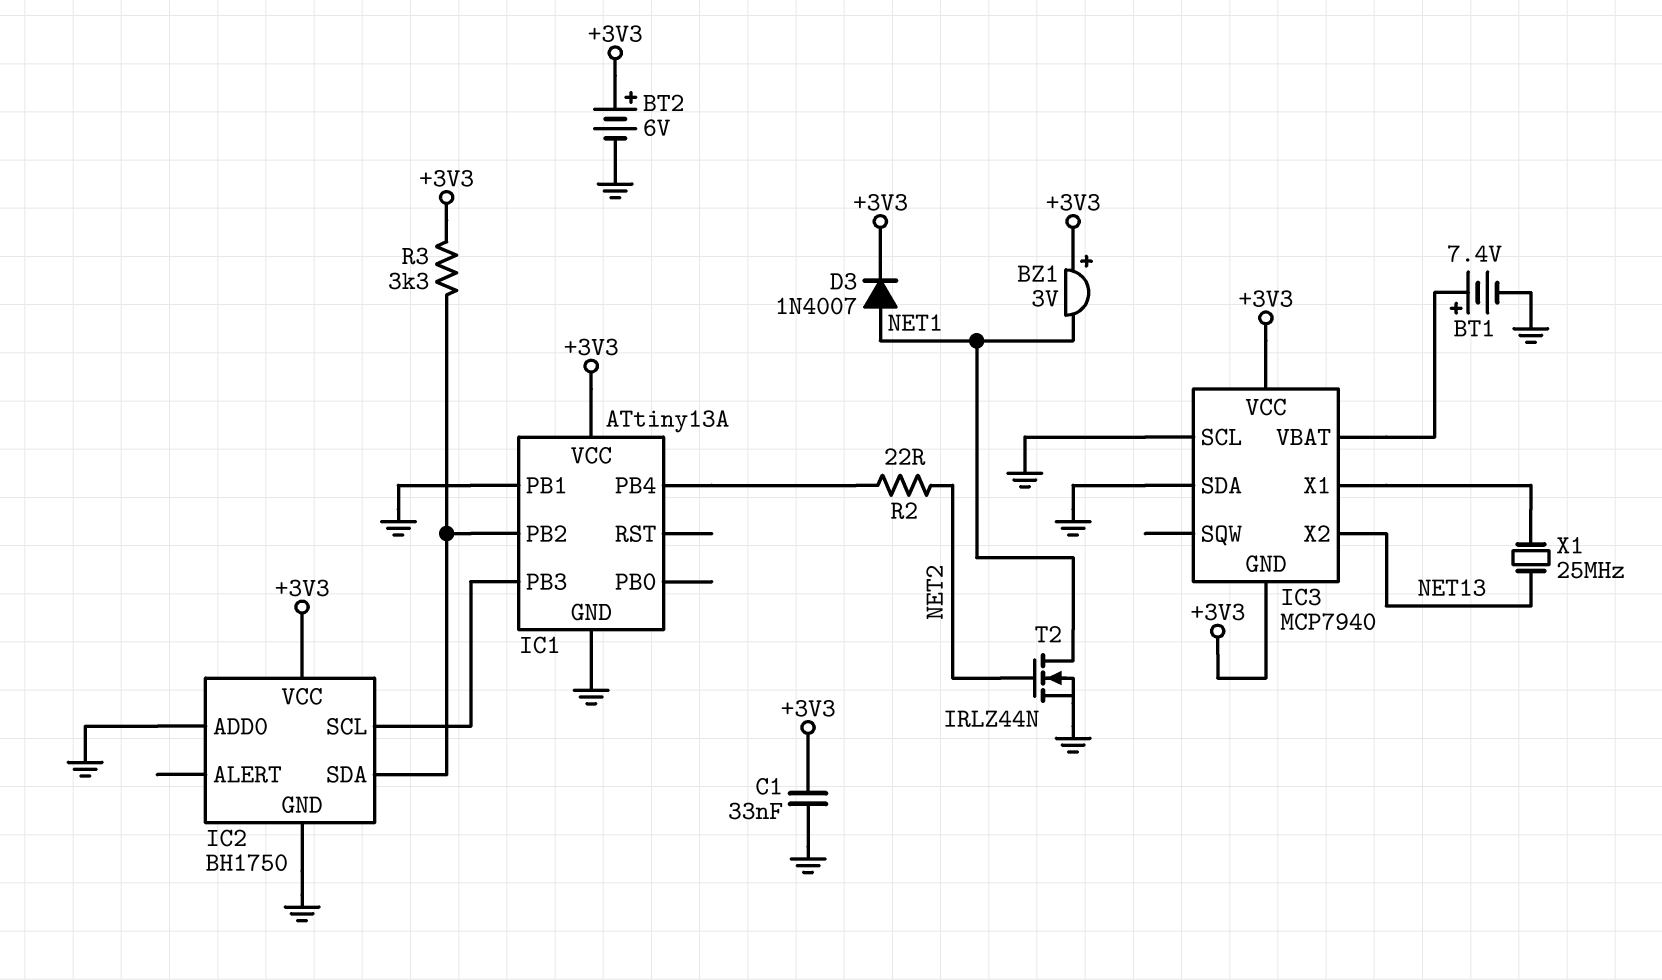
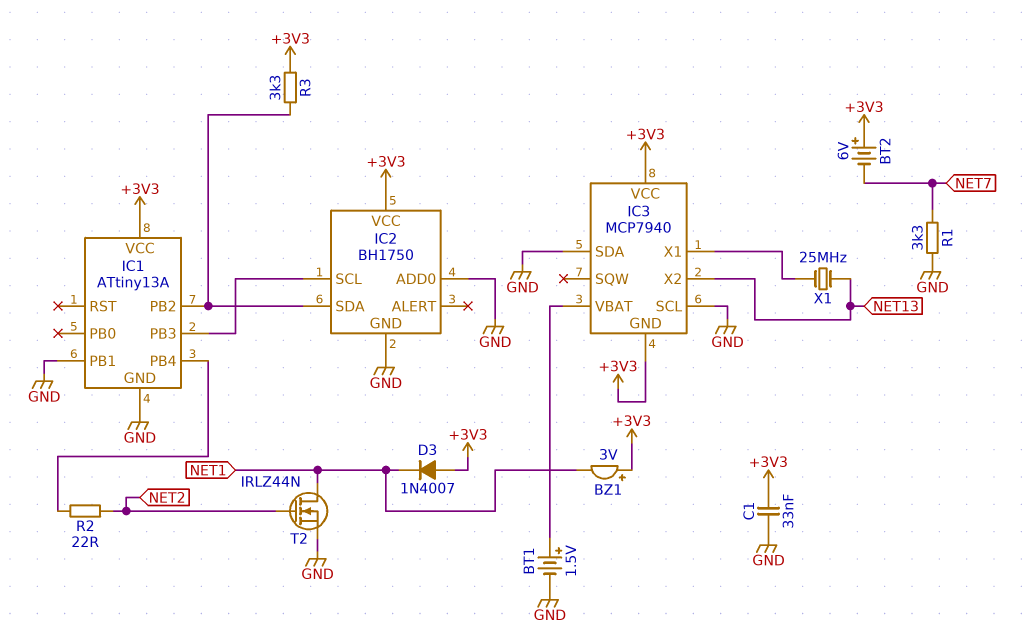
BT1: 7.4V (plus IC3/VBAT, minus GND) -> 1.5V (plus IC3/VBAT, minus GND)
BT2: 6V (plus +3V3, minus GND) -> 6V (plus +3V3, minus NET7)
D3: diode 1N4007 (A NET1, K +3V3) -> diode 1N4007 (A +3V3, K NET1)
R1: none -> 3.3k (GND, NET7)

